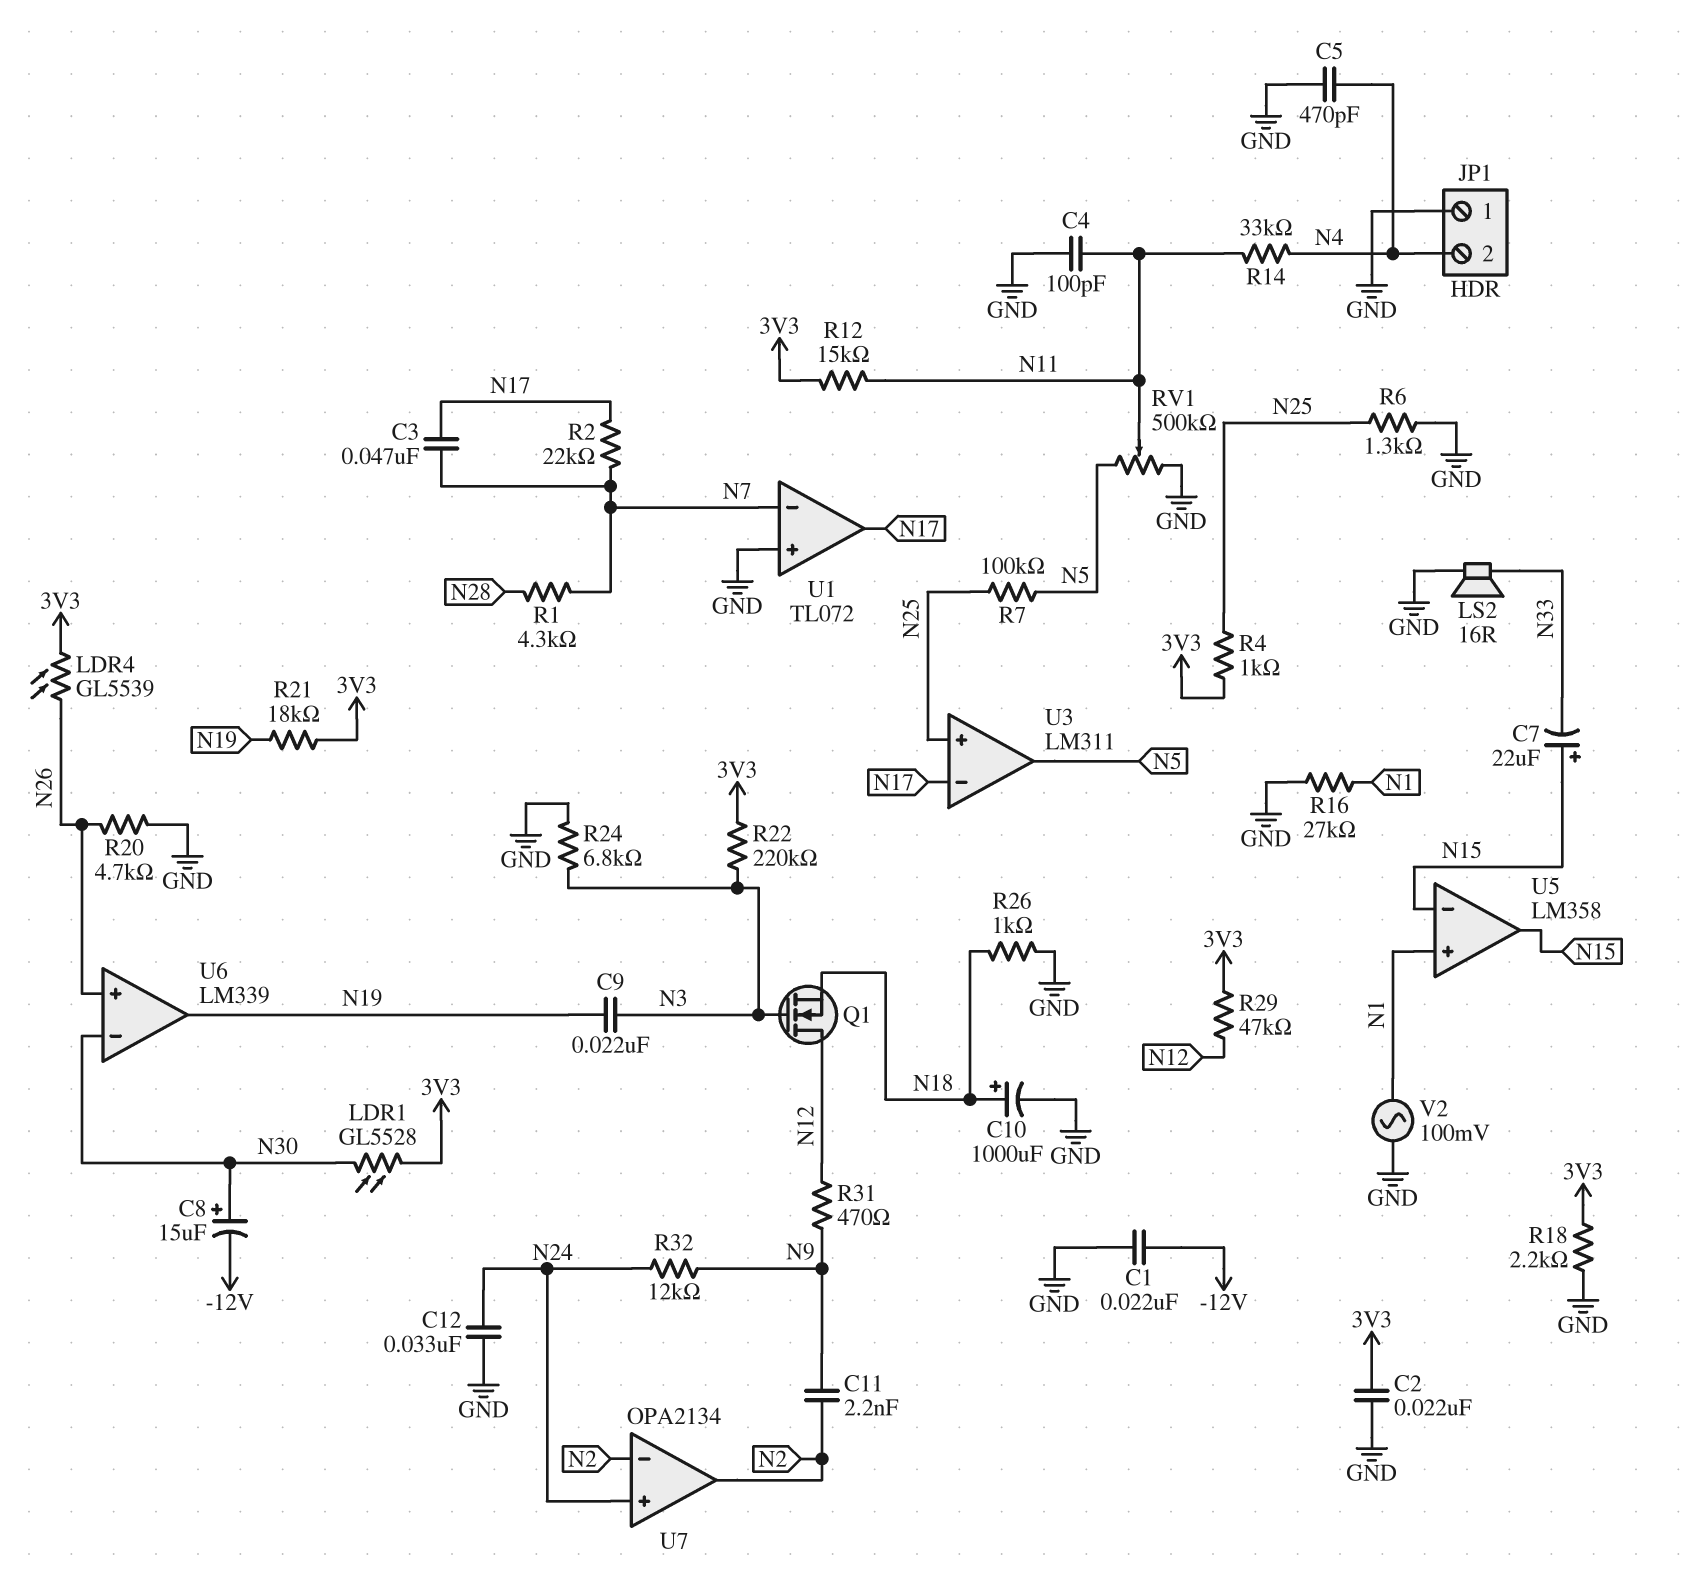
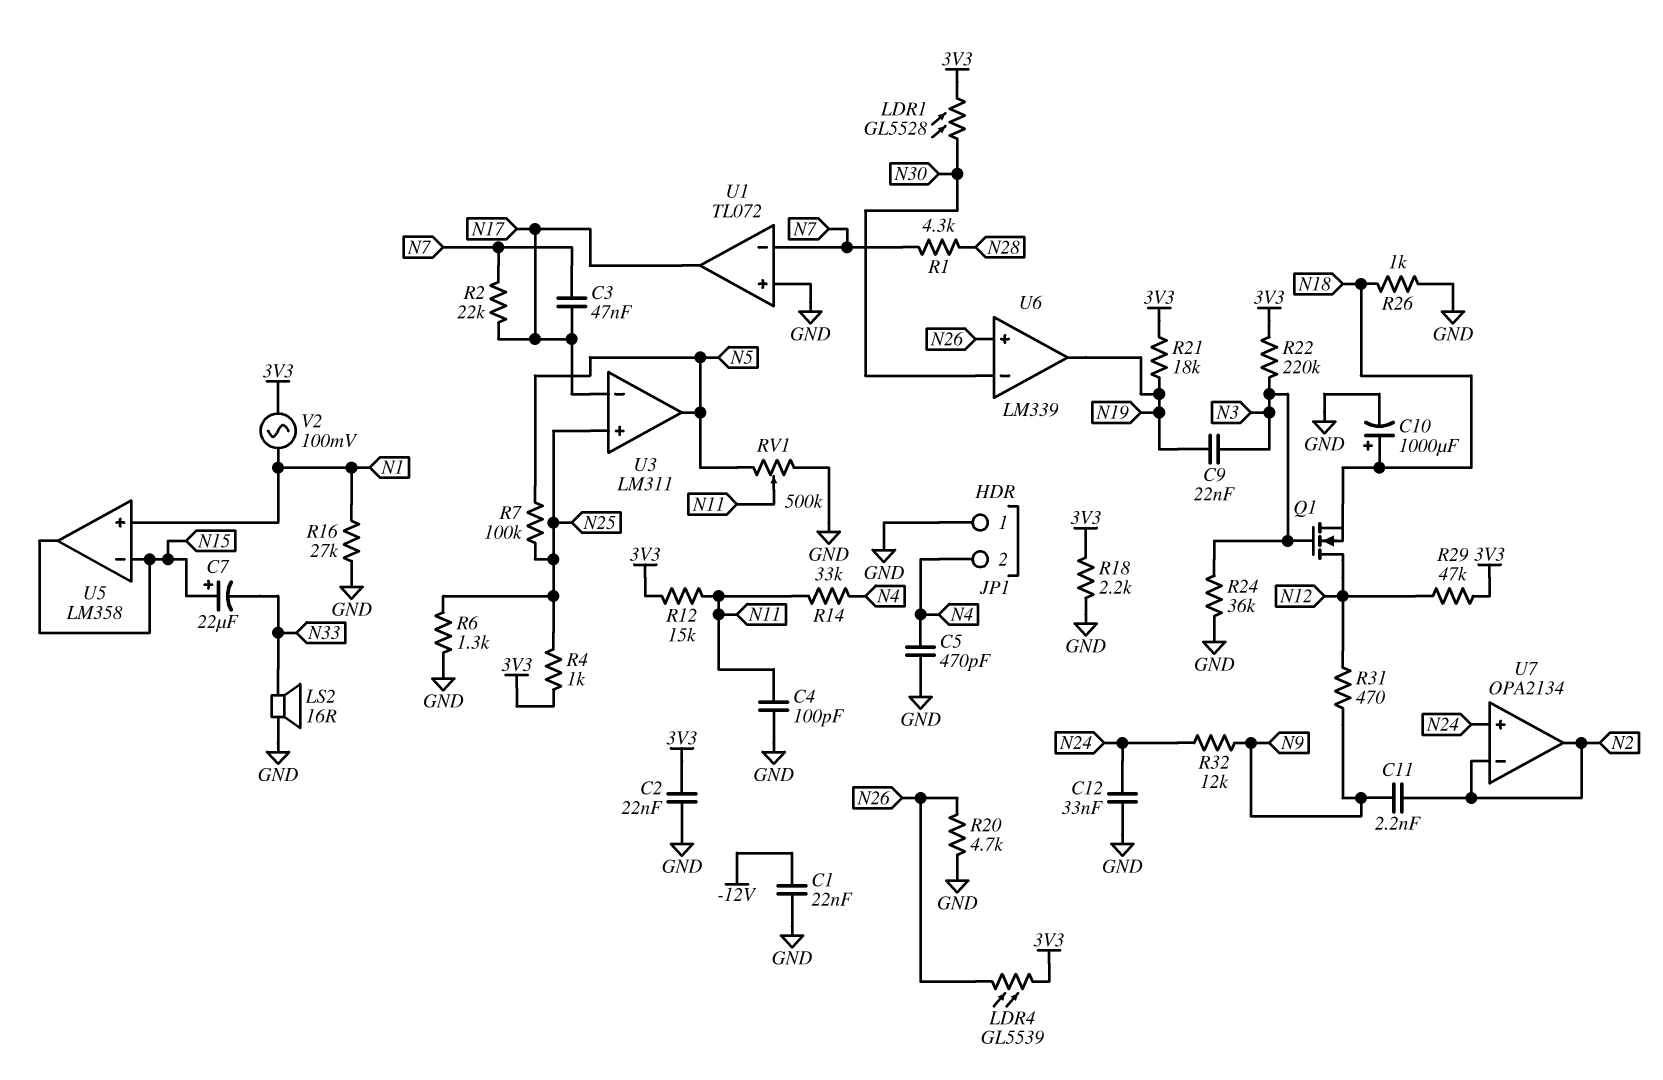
C8: 15uF (plus N30, minus -12V) -> none
R24: 6.8k (GND, N3) -> 36k (GND, N3)
V2: AC 100mV (GND, N1) -> AC 100mV (3V3, N1)

